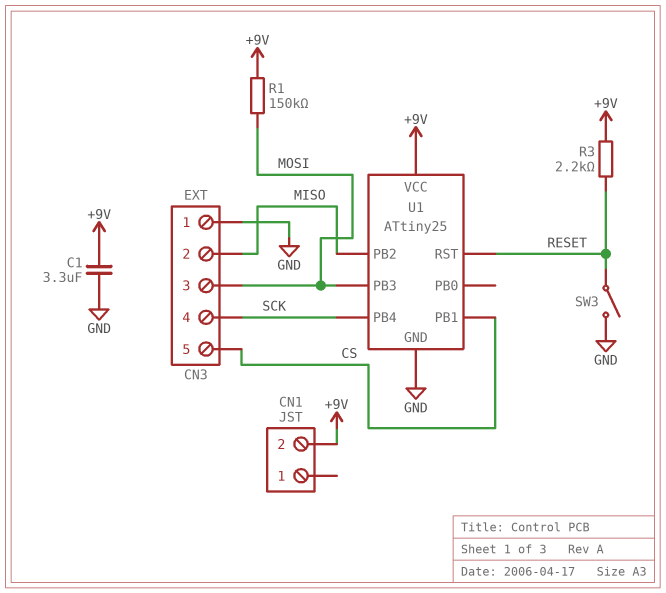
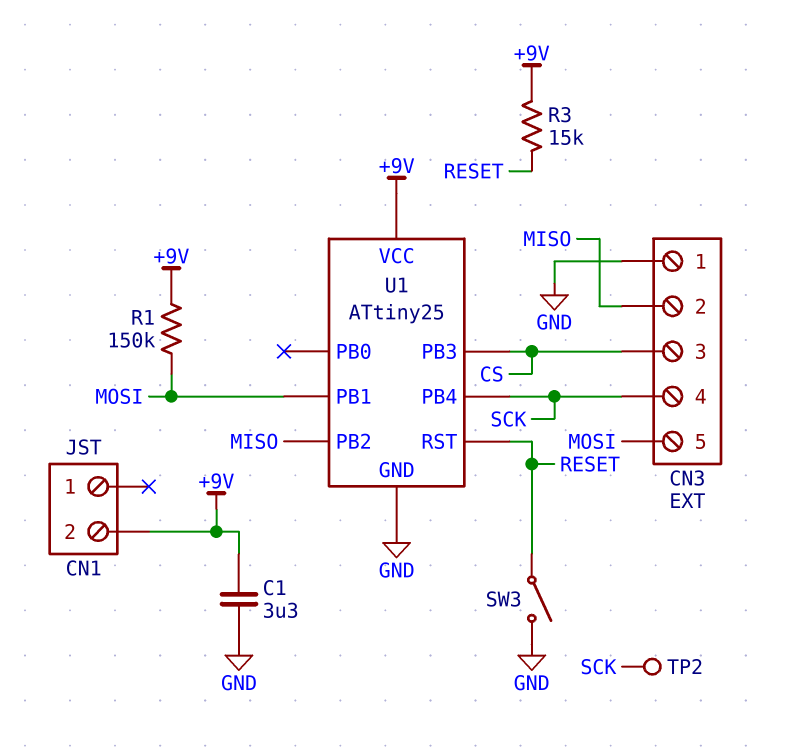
CN3 pin 3: MOSI -> CS
CN3 pin 5: CS -> MOSI
R3: 2.2k (+9V, RESET) -> 15k (+9V, RESET)
TP2: none -> test point (SCK)
U1 pin PB1: CS -> MOSI
U1 pin PB3: MOSI -> CS

